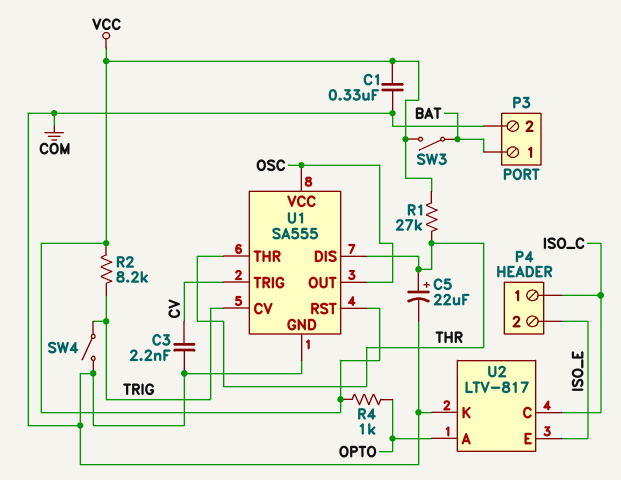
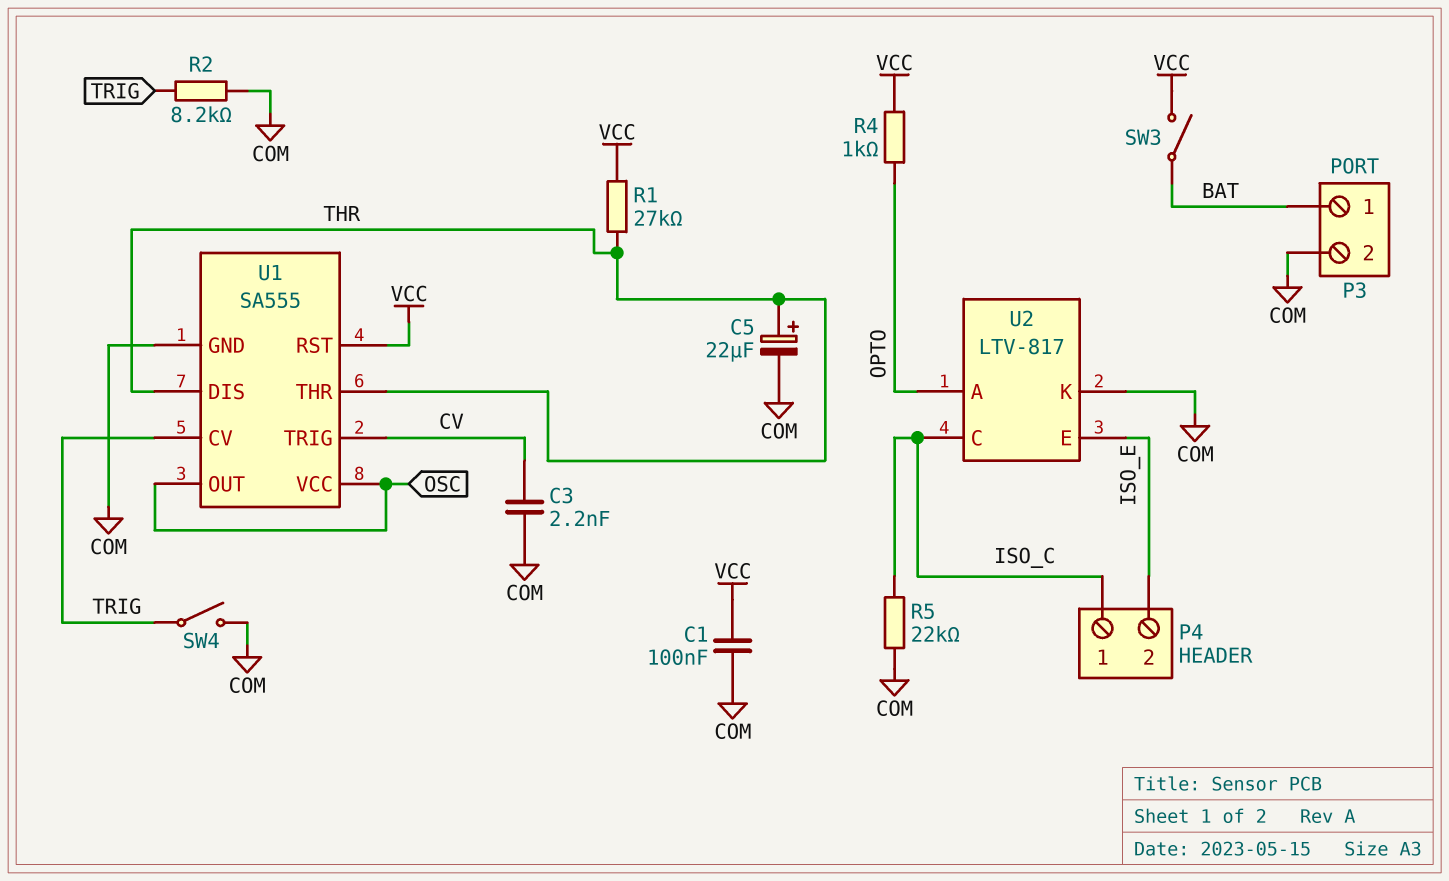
C1: 330nF (COM, VCC) -> 100nF (COM, VCC)
R2: 8.2k (TRIG, VCC) -> 8.2k (COM, TRIG)
R5: none -> 22k (COM, ISO_C)

